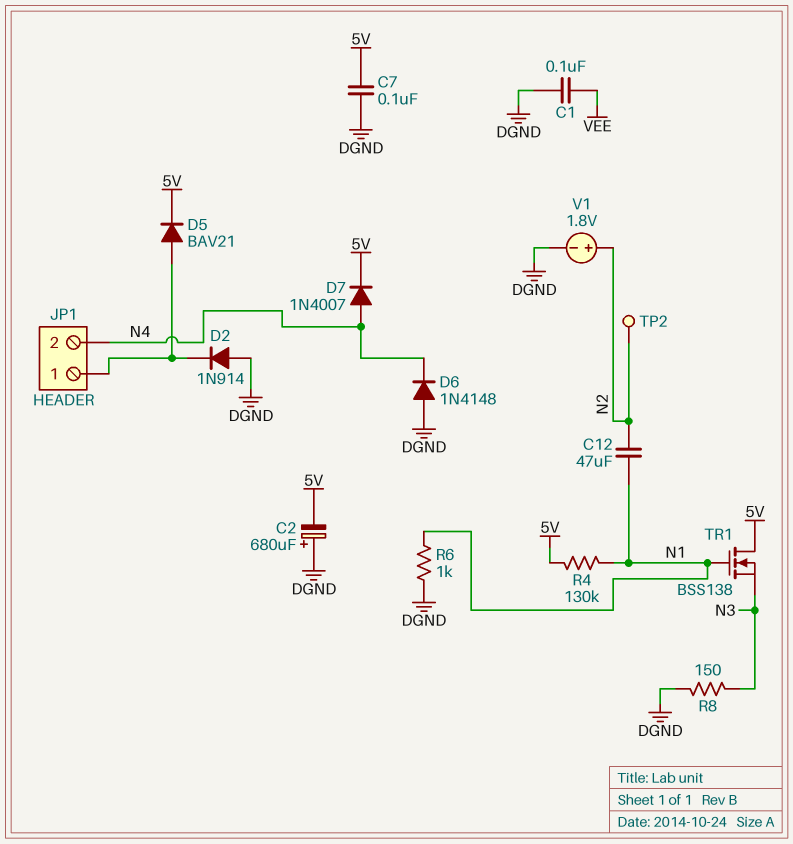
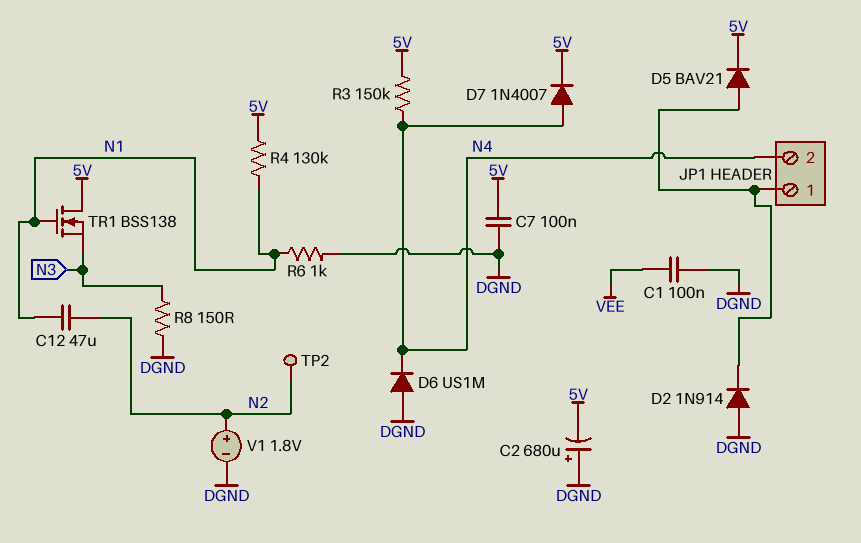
D6: diode 1N4148 (A DGND, K N4) -> diode US1M (A DGND, K N4)
R3: none -> 150k (5V, N4)

